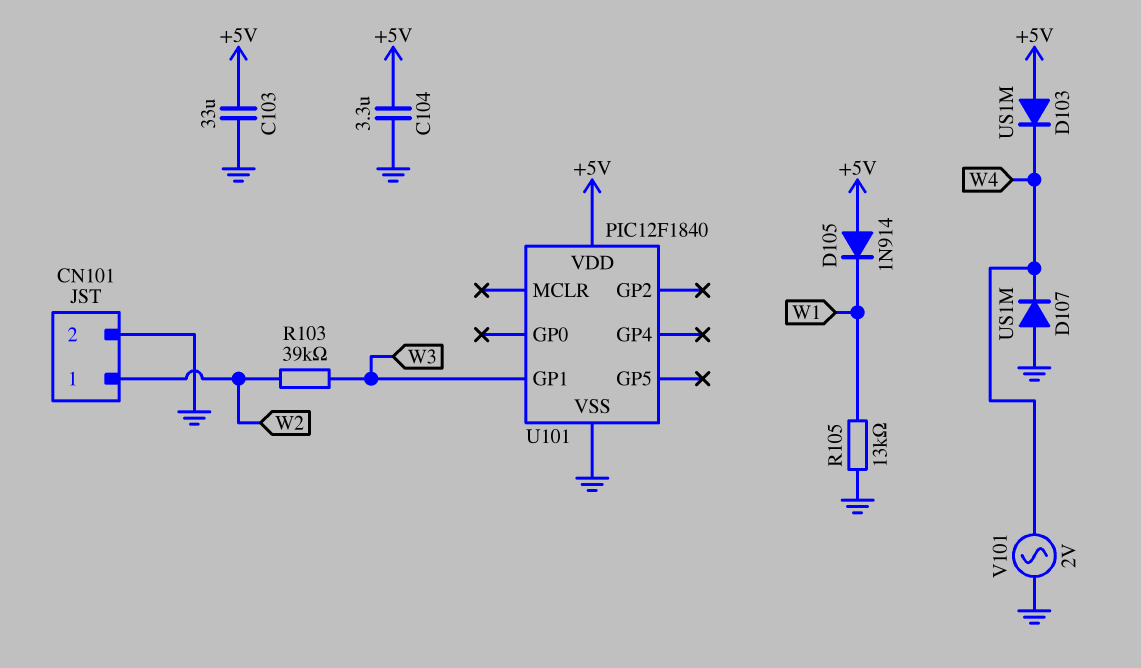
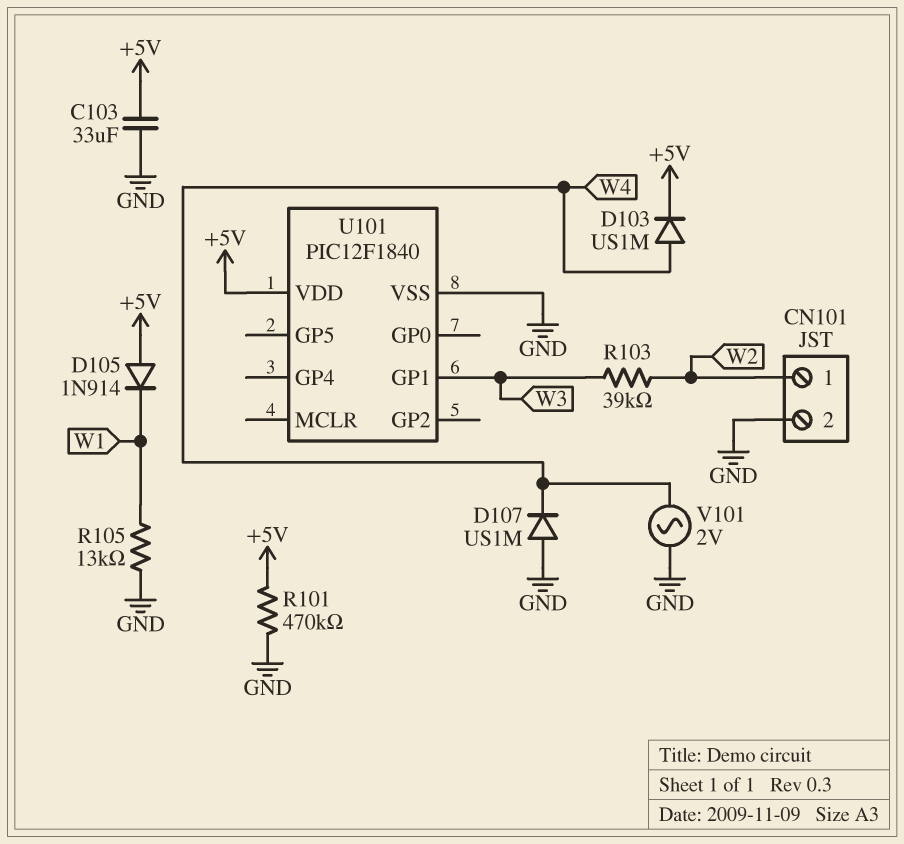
C104: 3.3uF (+5V, GND) -> none
D103: diode US1M (A +5V, K W4) -> diode US1M (A W4, K +5V)
R101: none -> 470k (+5V, GND)

